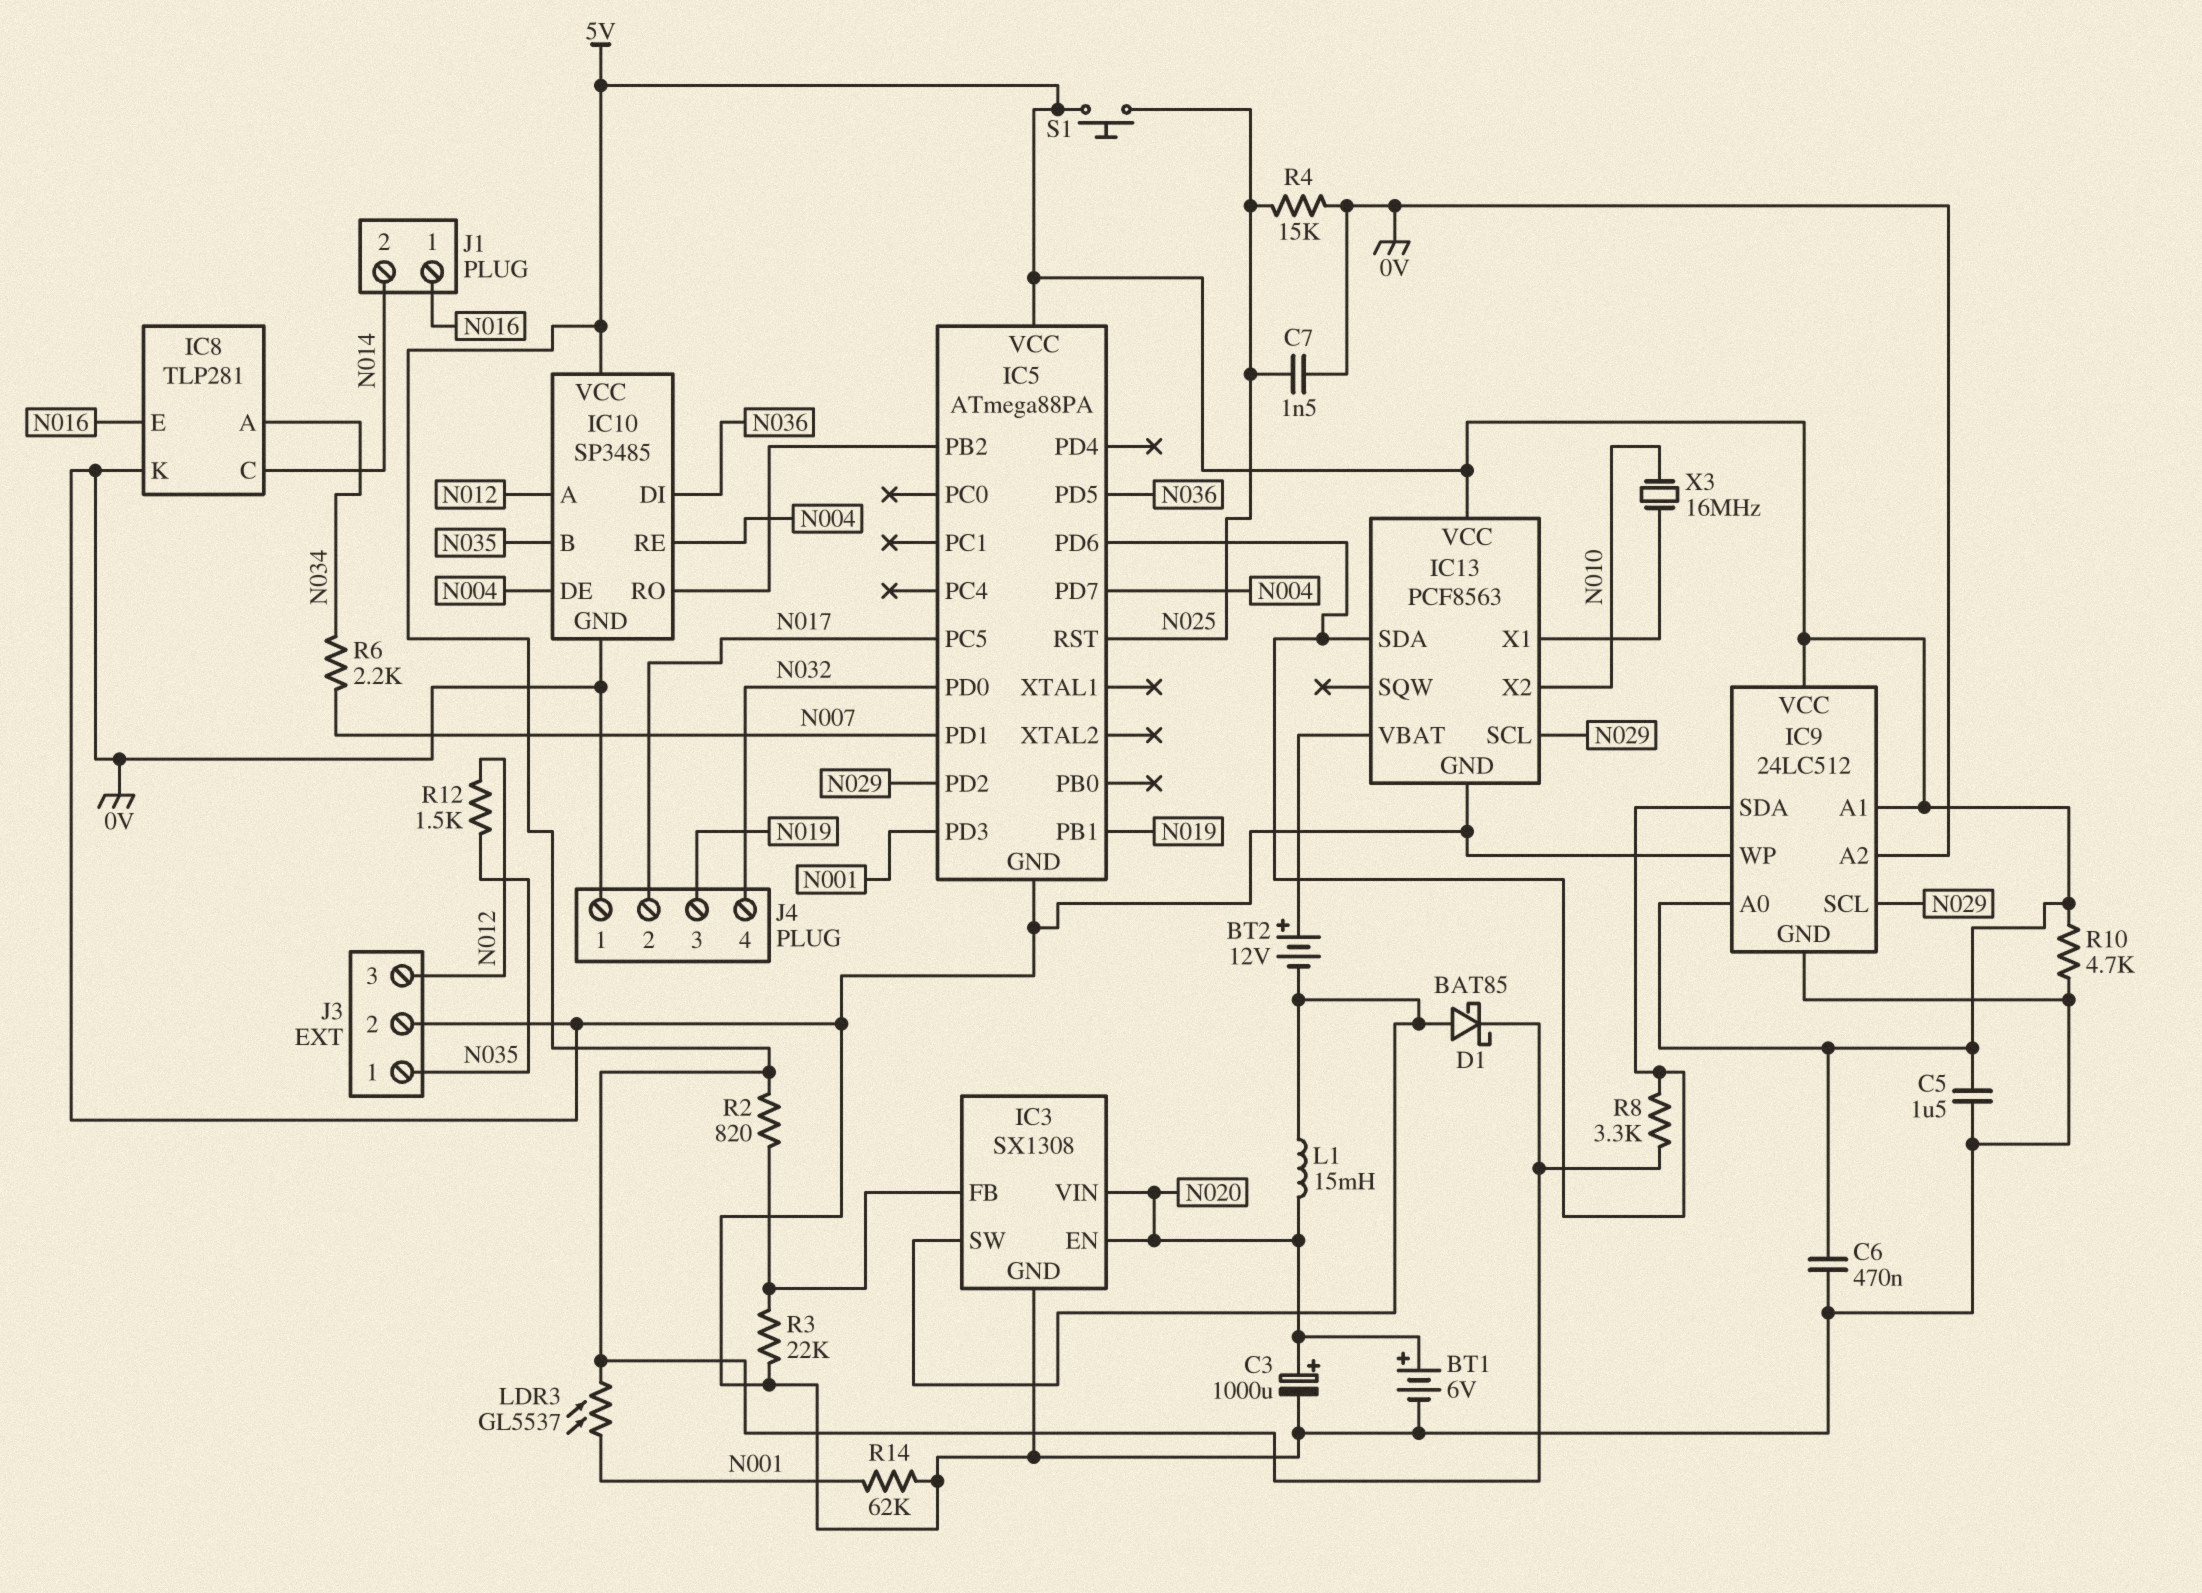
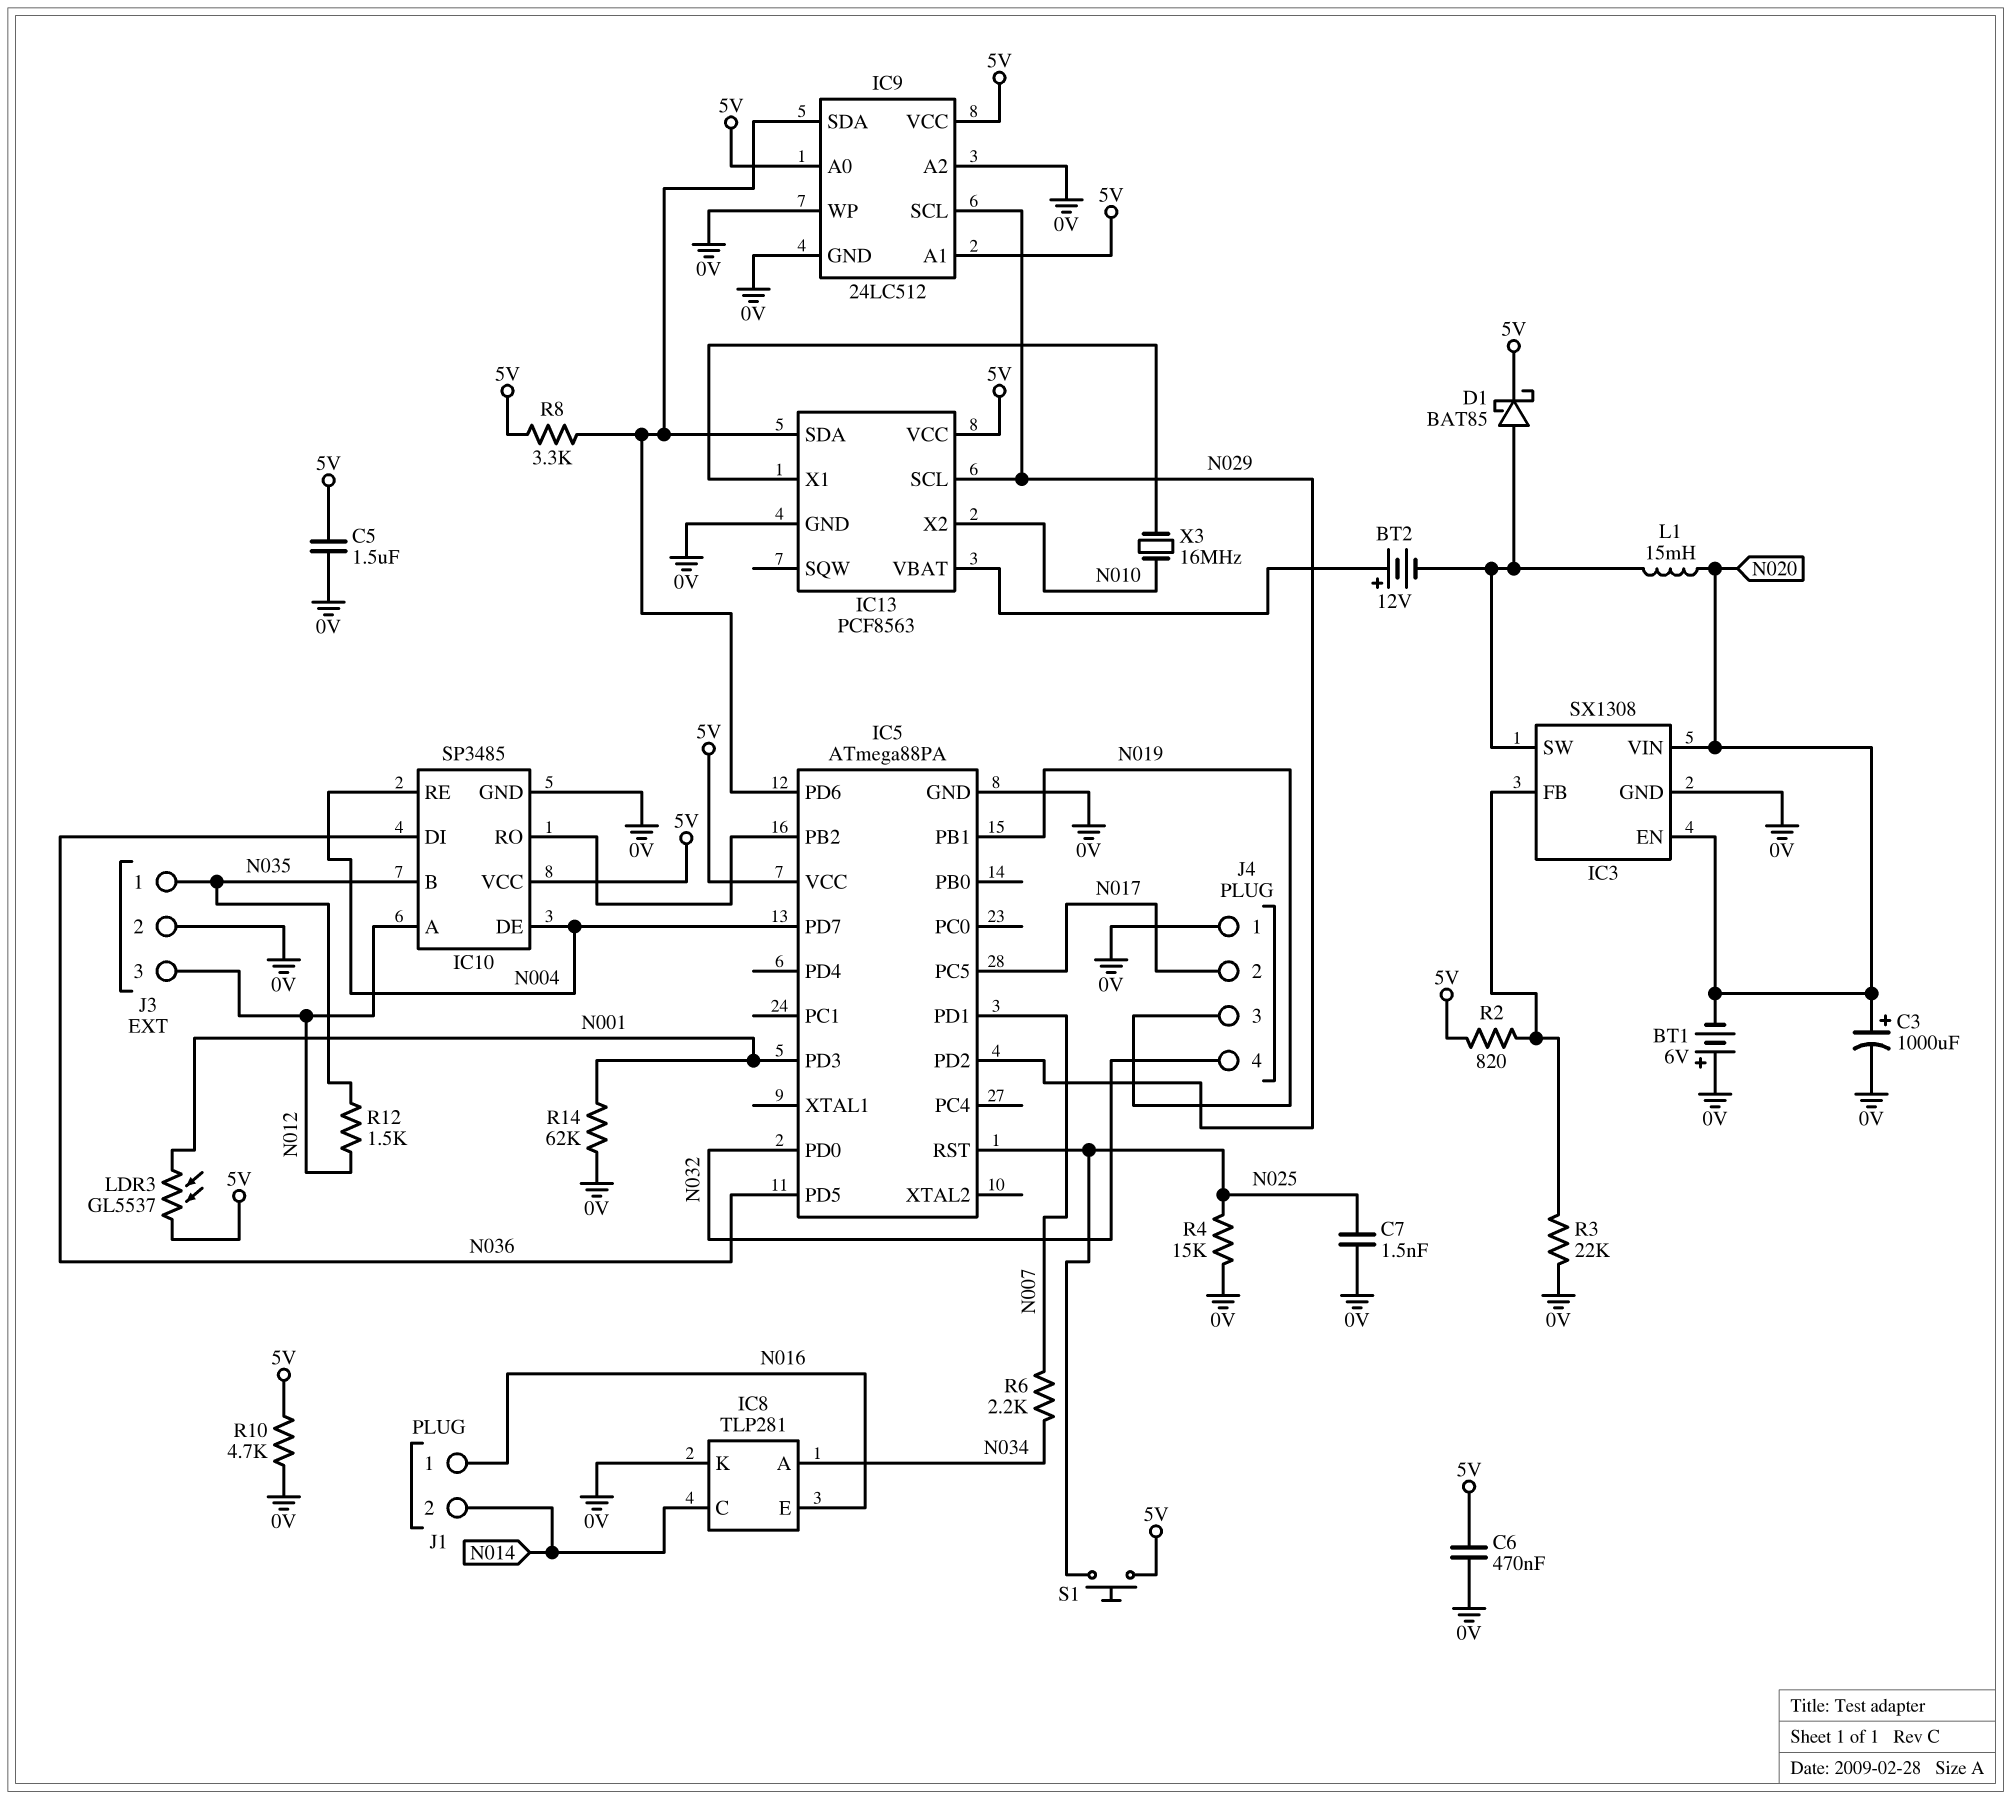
BT1: 6V (plus N020, minus 0V) -> 6V (plus 0V, minus N020)

